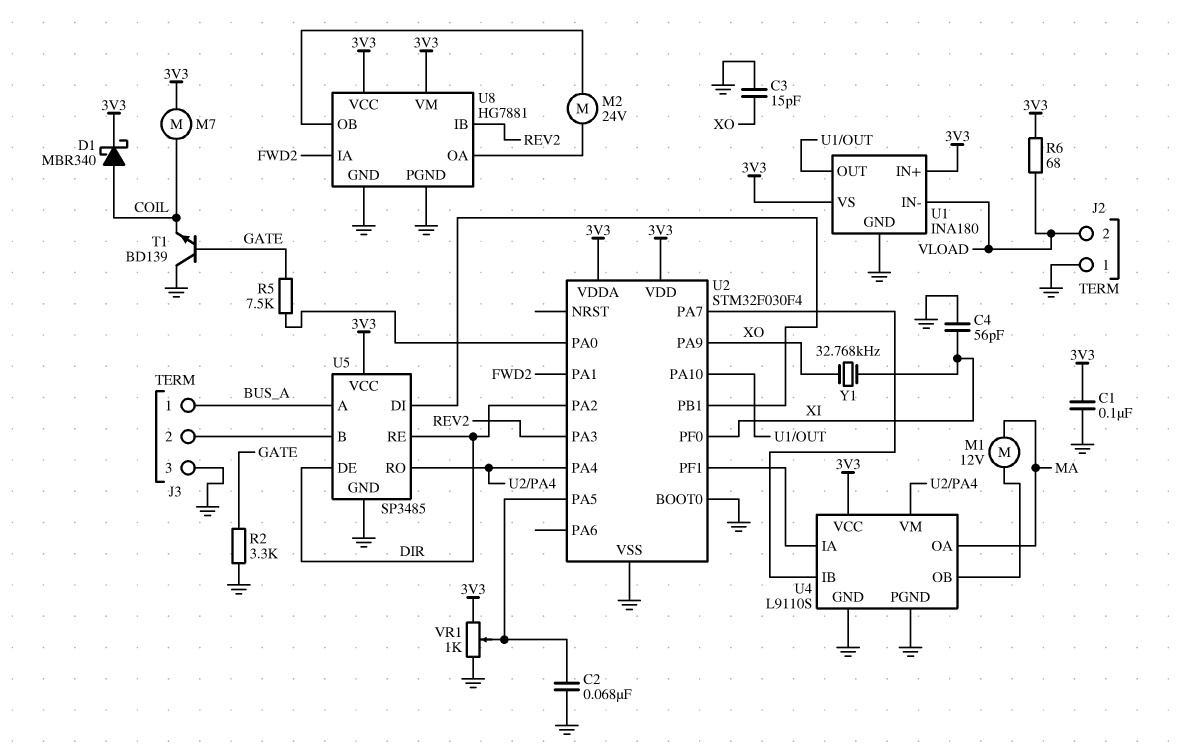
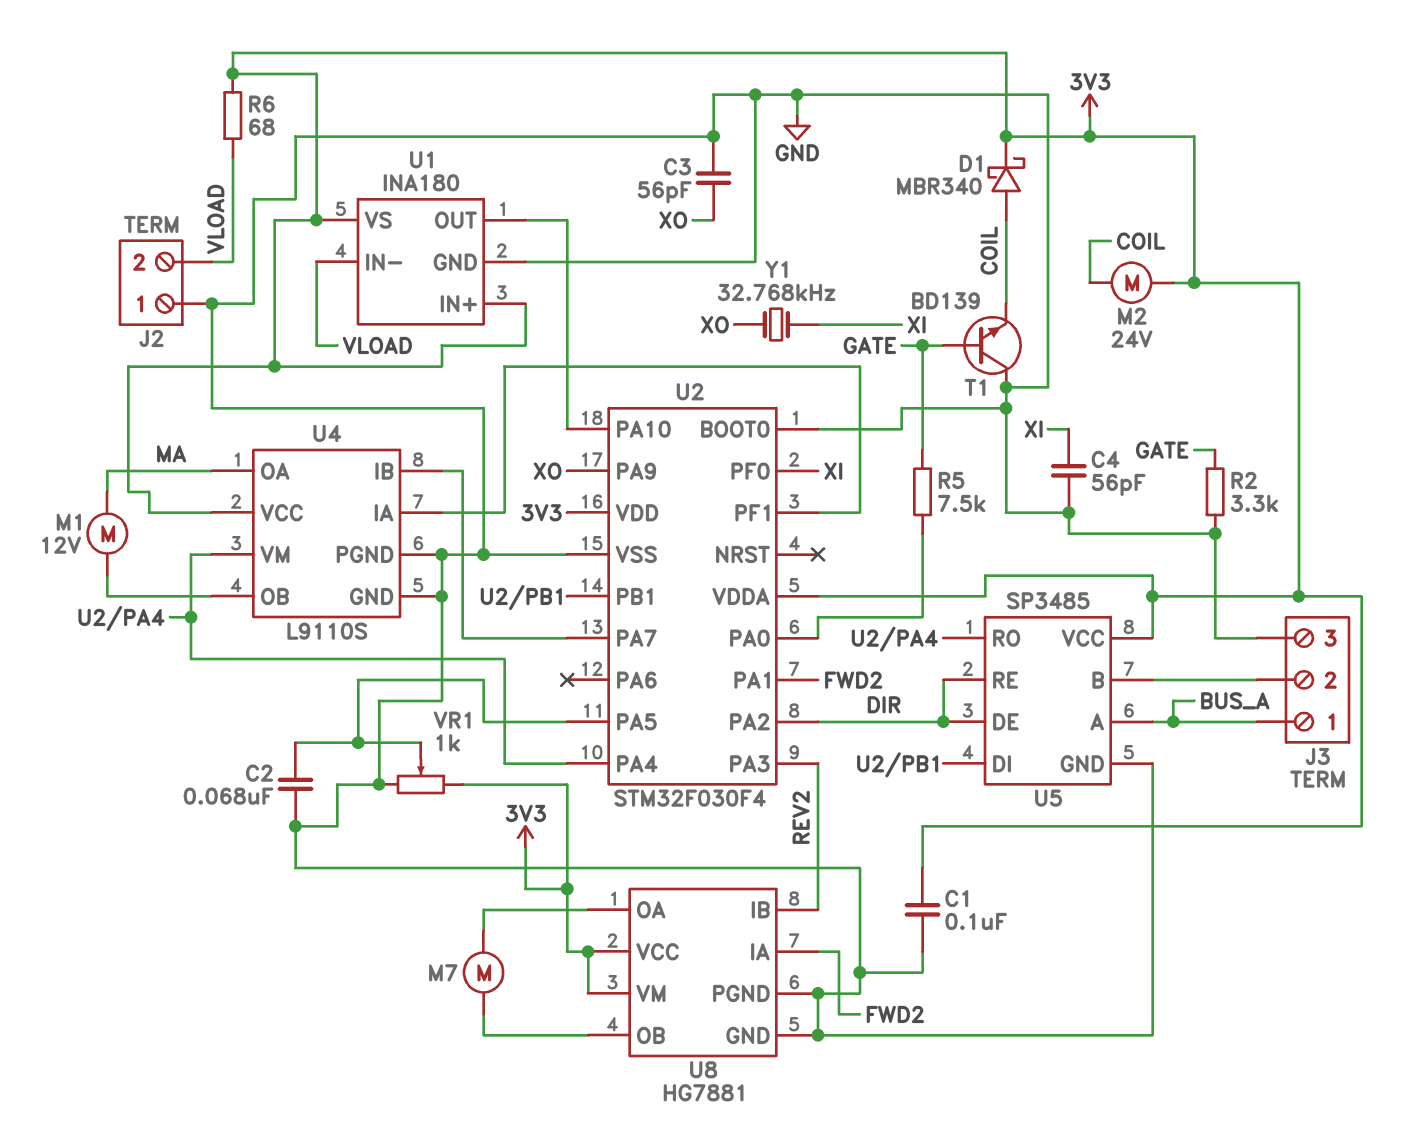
C3: 15pF (GND, XO) -> 56pF (GND, XO)
M2: motor 24V (U8/OA, U8/OB) -> motor 24V (3V3, COIL)
M7: motor (3V3, COIL) -> motor (U8/OA, U8/OB)

